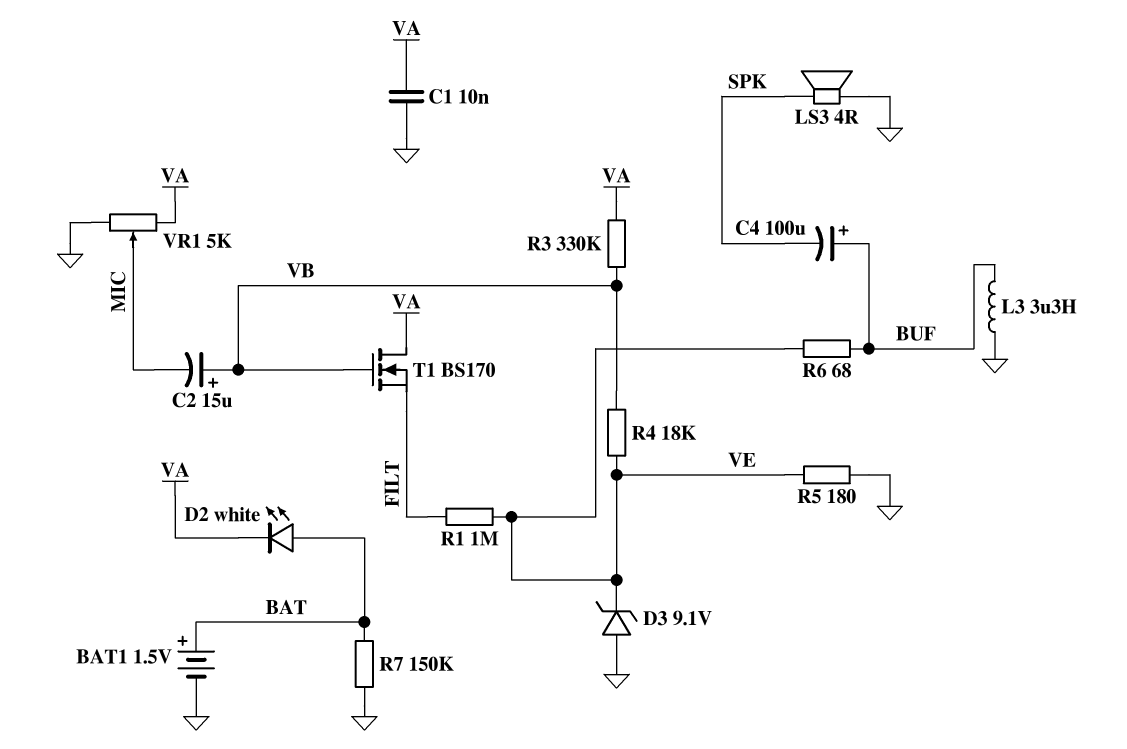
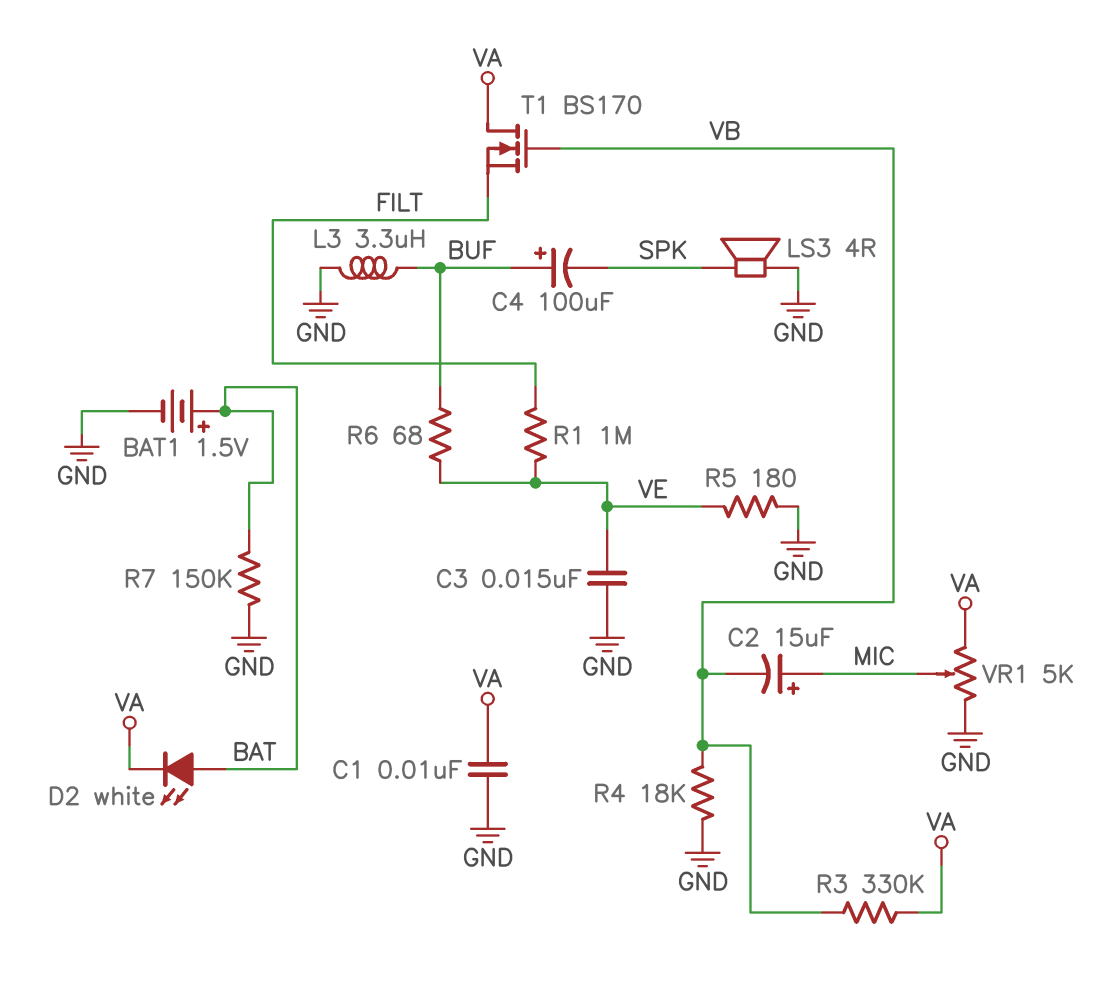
C2: 15uF (plus VB, minus MIC) -> 15uF (plus MIC, minus VB)
C3: none -> 15nF (GND, VE)
D3: zener 9.1V (A GND, K VE) -> none
R4: 18k (VB, VE) -> 18k (GND, VB)

